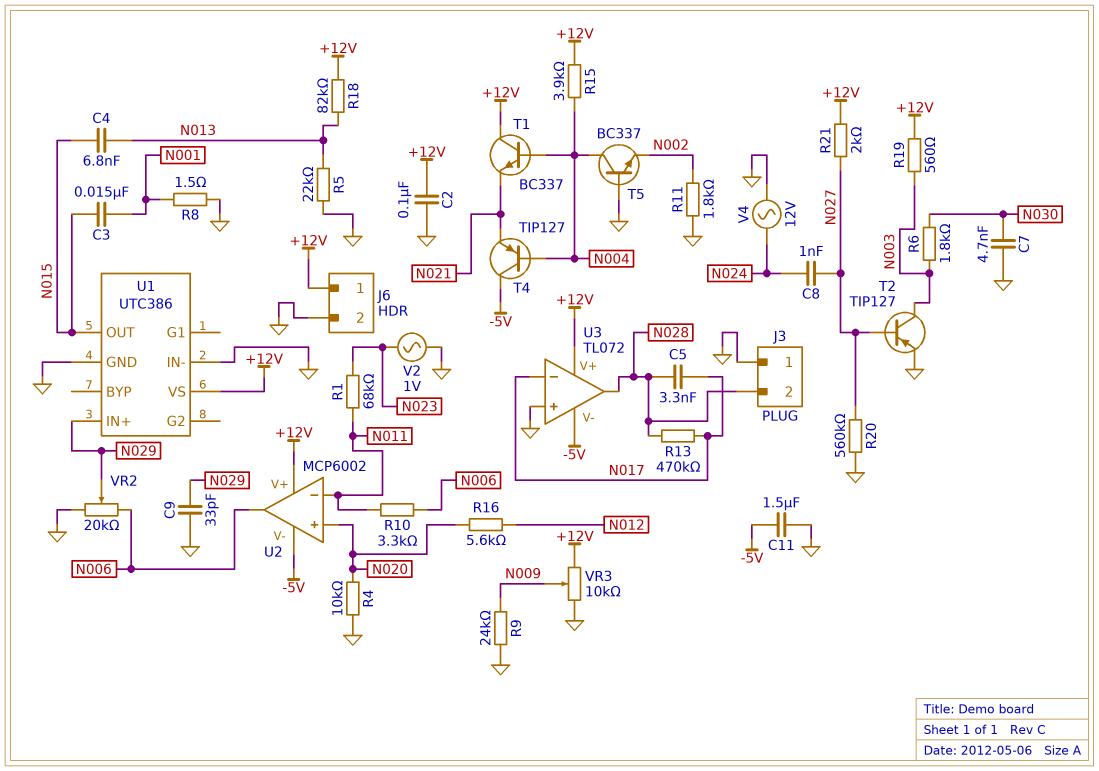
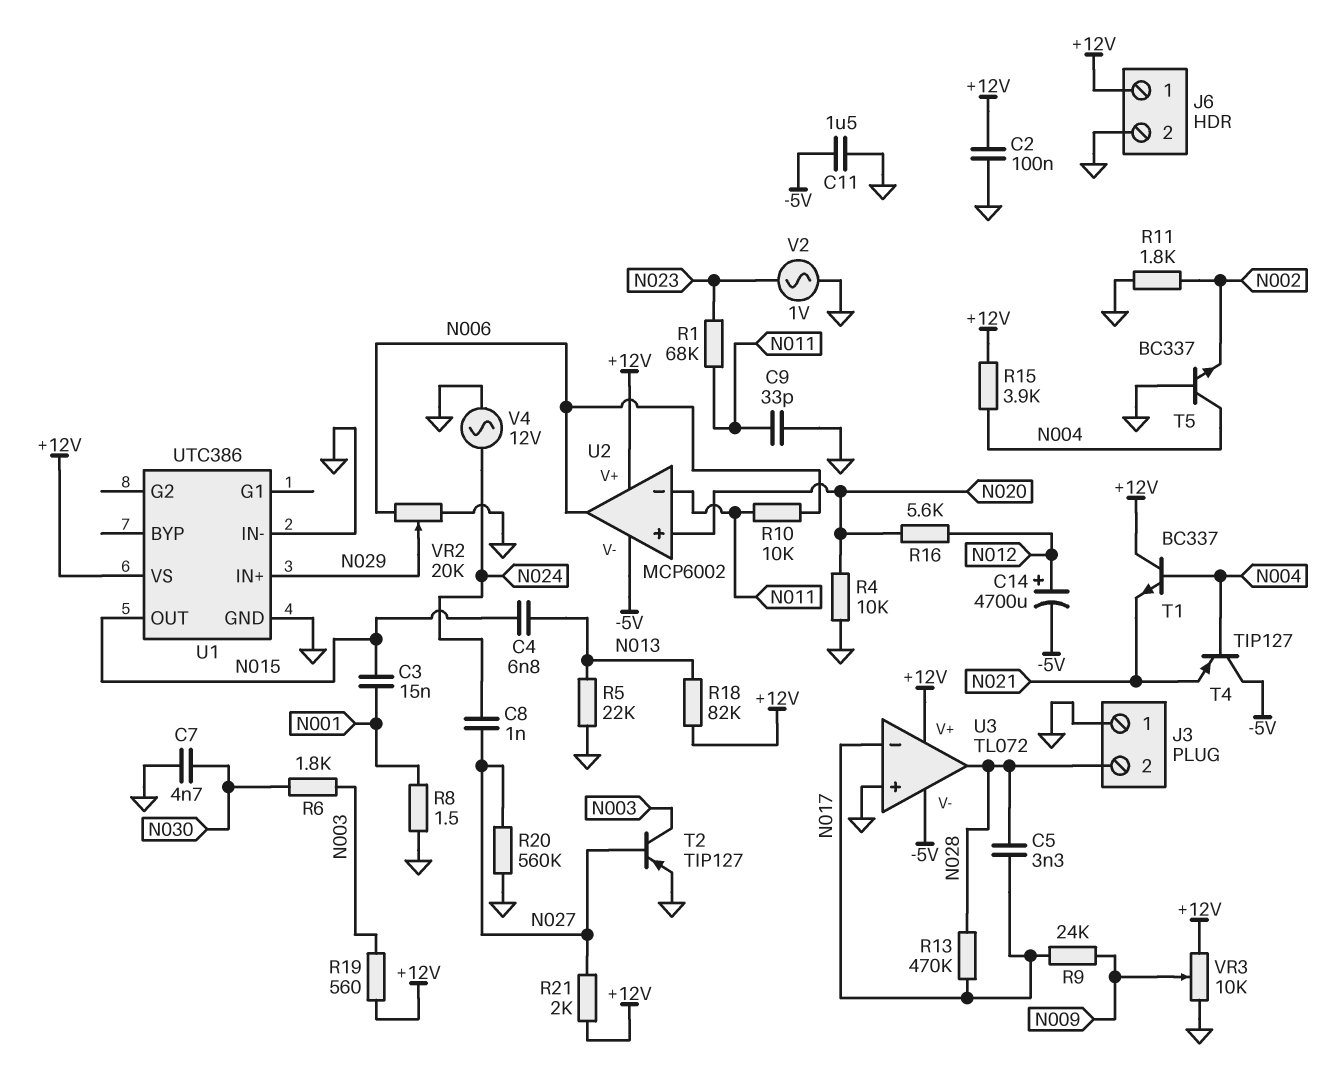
C9: 33pF (GND, N029) -> 33pF (GND, N011)
C14: none -> 4700uF (plus N012, minus -5V)
R9: 24k (GND, N009) -> 24k (N009, N017)
R10: 3.3k (N006, N011) -> 10k (N006, N011)

